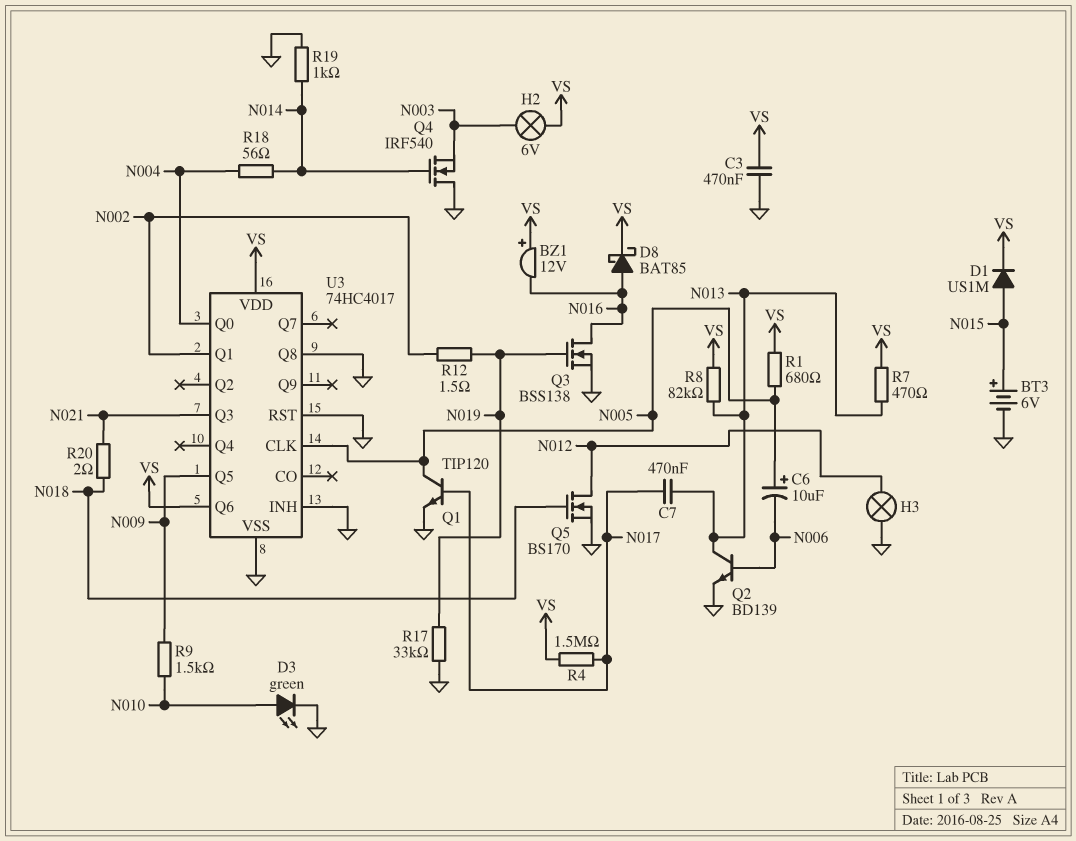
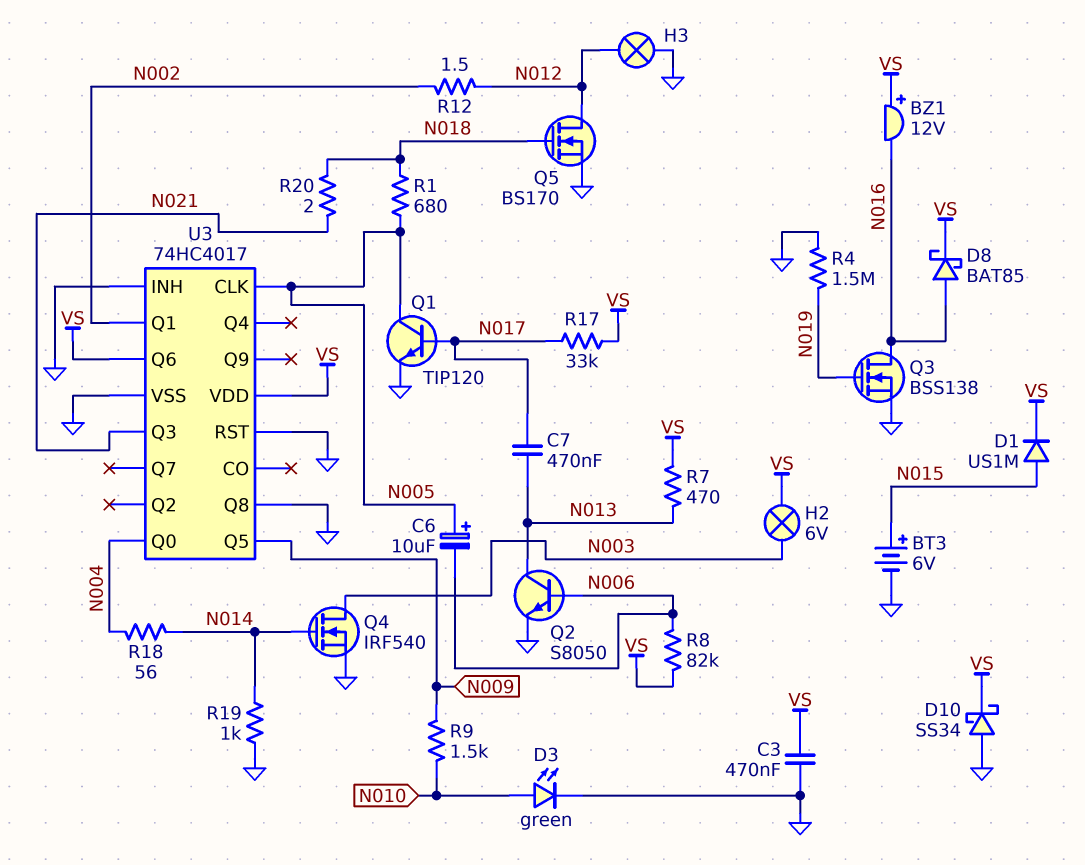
D10: none -> schottky SS34 (A GND, K VS)
Q2: NPN BD139 (B N006, C N013, E GND) -> NPN S8050 (B N006, C N013, E GND)
Q4: NMOS IRF540 (G N014, D GND, S N003) -> NMOS IRF540 (G N014, D N003, S GND)
R1: 680 (N005, VS) -> 680 (N005, N018)
R4: 1.5M (N017, VS) -> 1.5M (GND, N019)
R8: 82k (N013, VS) -> 82k (N006, VS)
R12: 1.5 (N002, N019) -> 1.5 (N002, N012)
R17: 33k (GND, N019) -> 33k (N017, VS)

